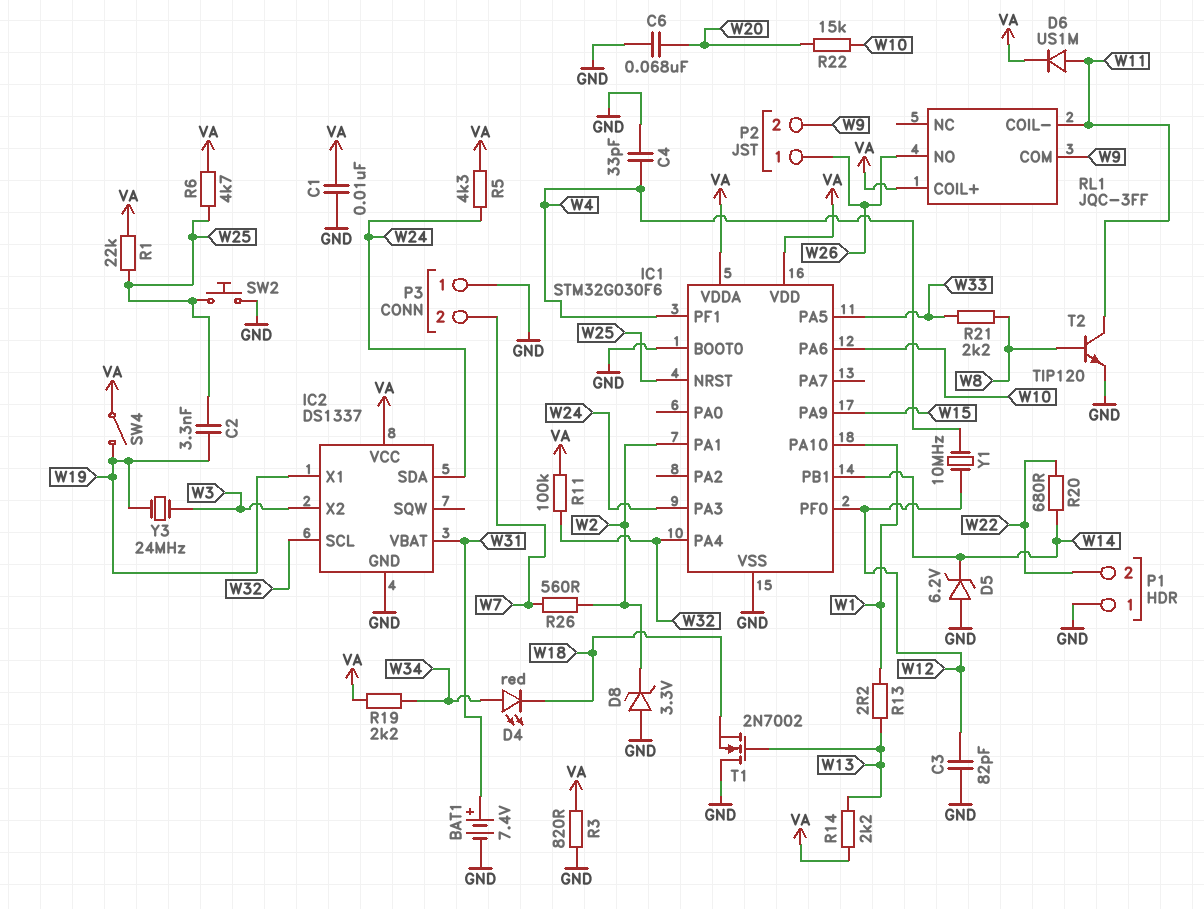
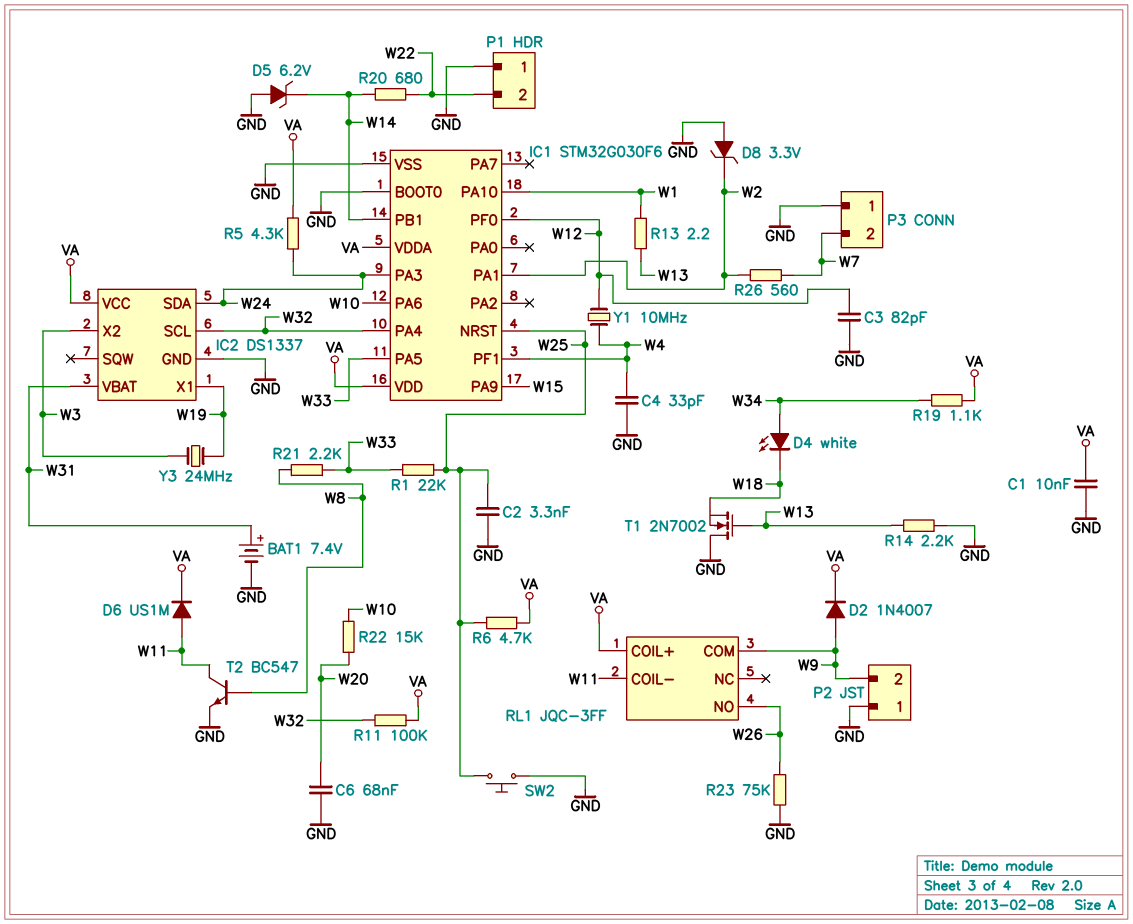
C2: 3.3nF (W19, W25) -> 3.3nF (GND, W25)
D2: none -> diode 1N4007 (A W9, K VA)
D4: LED red (A W34, K W18) -> LED white (A W34, K W18)
P2 pin 1: W26 -> GND
R1: 22k (VA, W25) -> 22k (W25, W33)
R3: 820 (GND, VA) -> none
R14: 2.2k (VA, W13) -> 2.2k (GND, W13)
R19: 2.2k (VA, W34) -> 1.1k (VA, W34)
R23: none -> 75k (GND, W26)
SW4: switch (VA, W19) -> none
T2: NPN TIP120 (B W8, C W11, E GND) -> NPN BC547 (B W8, C W11, E GND)

